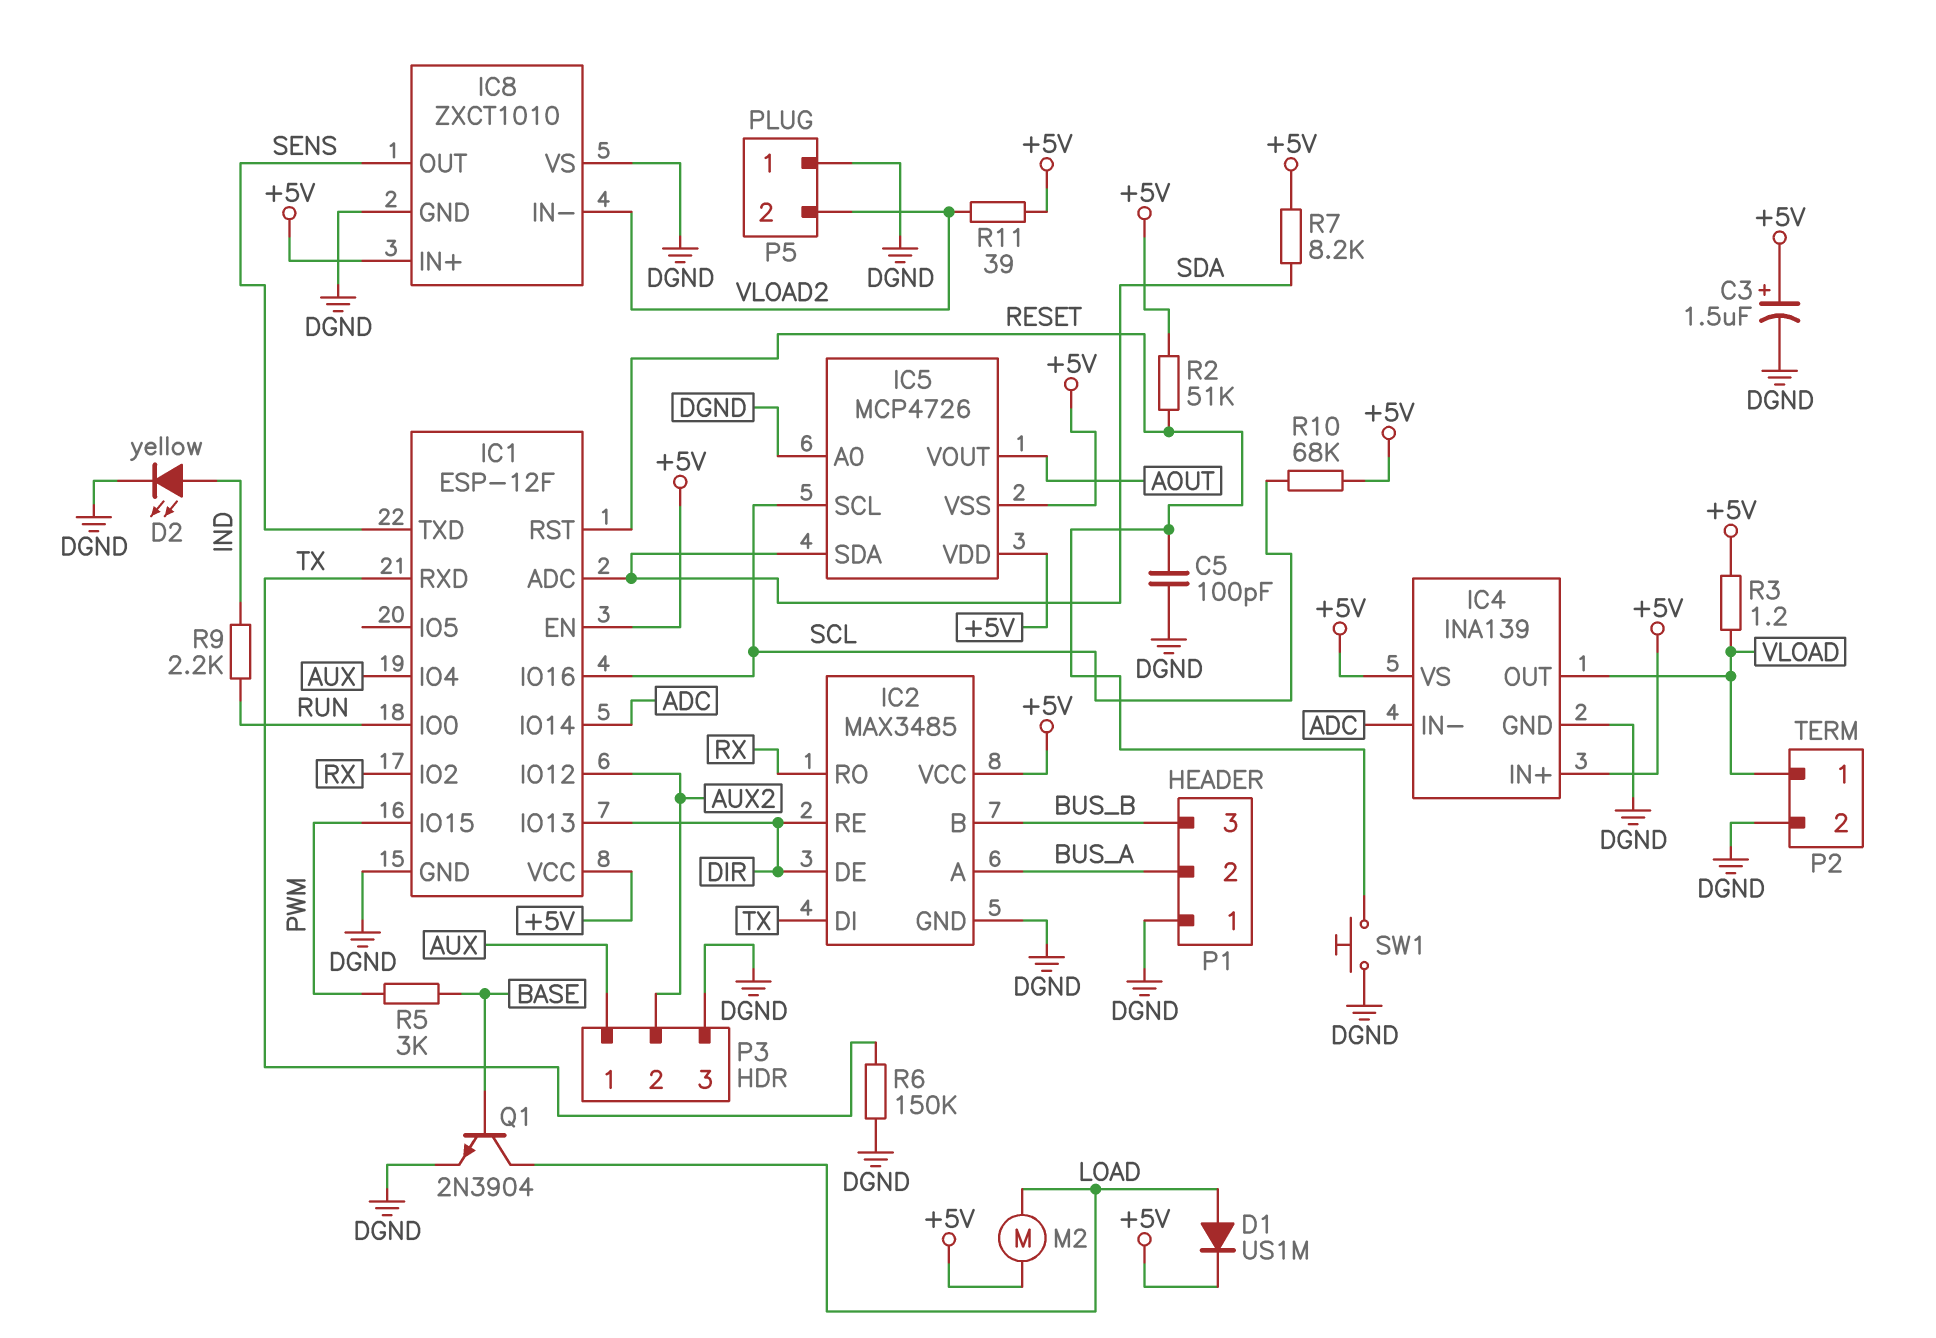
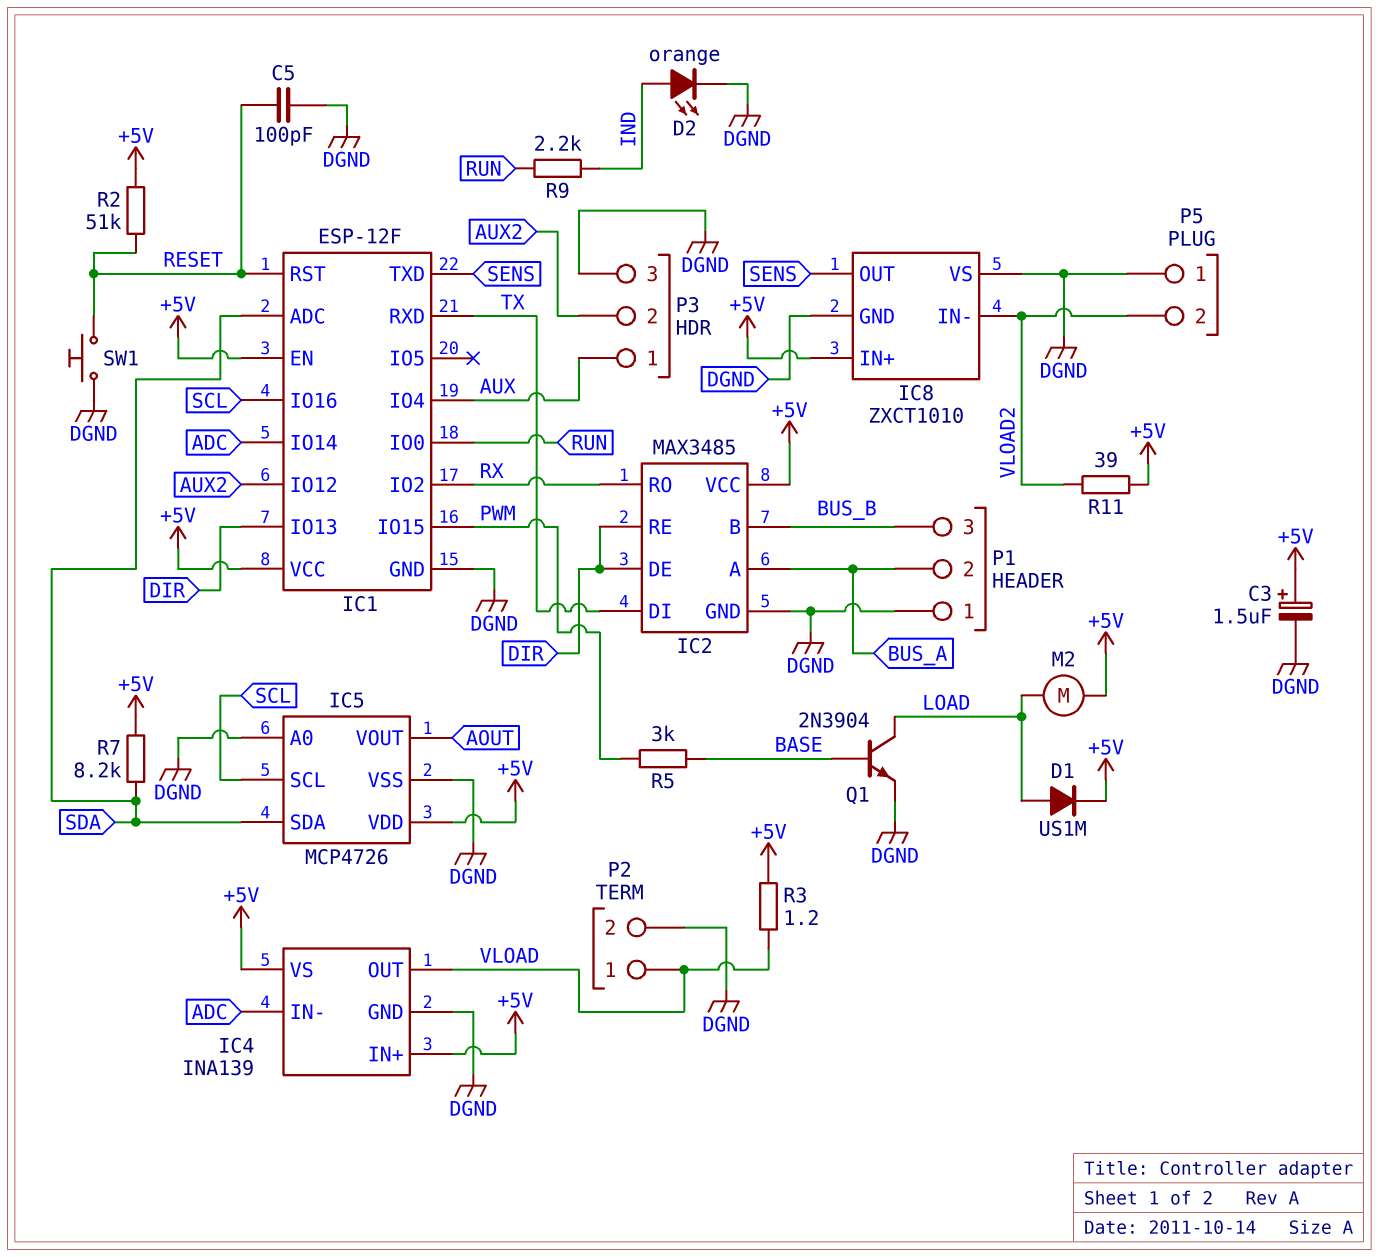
D2: LED yellow (A IND, K DGND) -> LED orange (A IND, K DGND)
IC5 pin VSS: +5V -> DGND
R6: 150k (DGND, TX) -> none
R10: 68k (+5V, SCL) -> none

